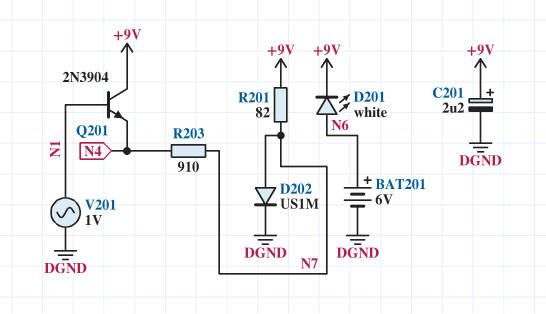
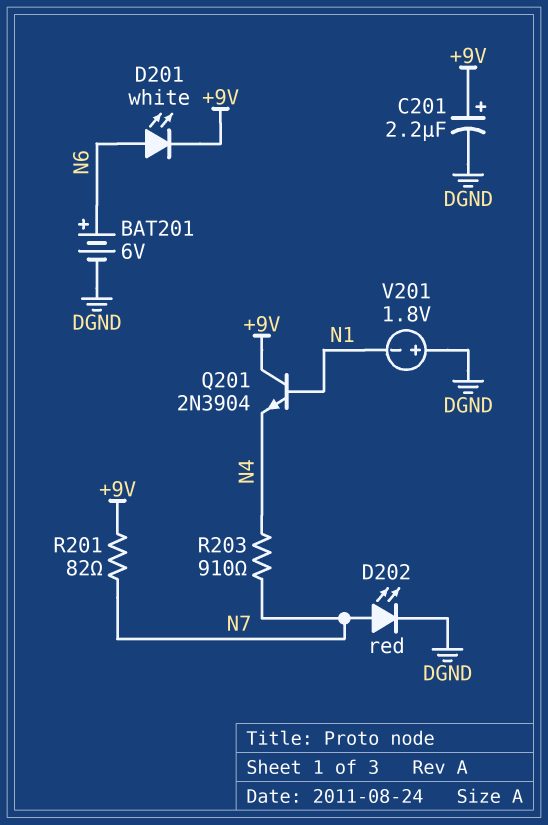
D202: diode US1M (A N7, K DGND) -> LED red (A N7, K DGND)
V201: AC 1V (DGND, N1) -> 1.8V (plus DGND, minus N1)

